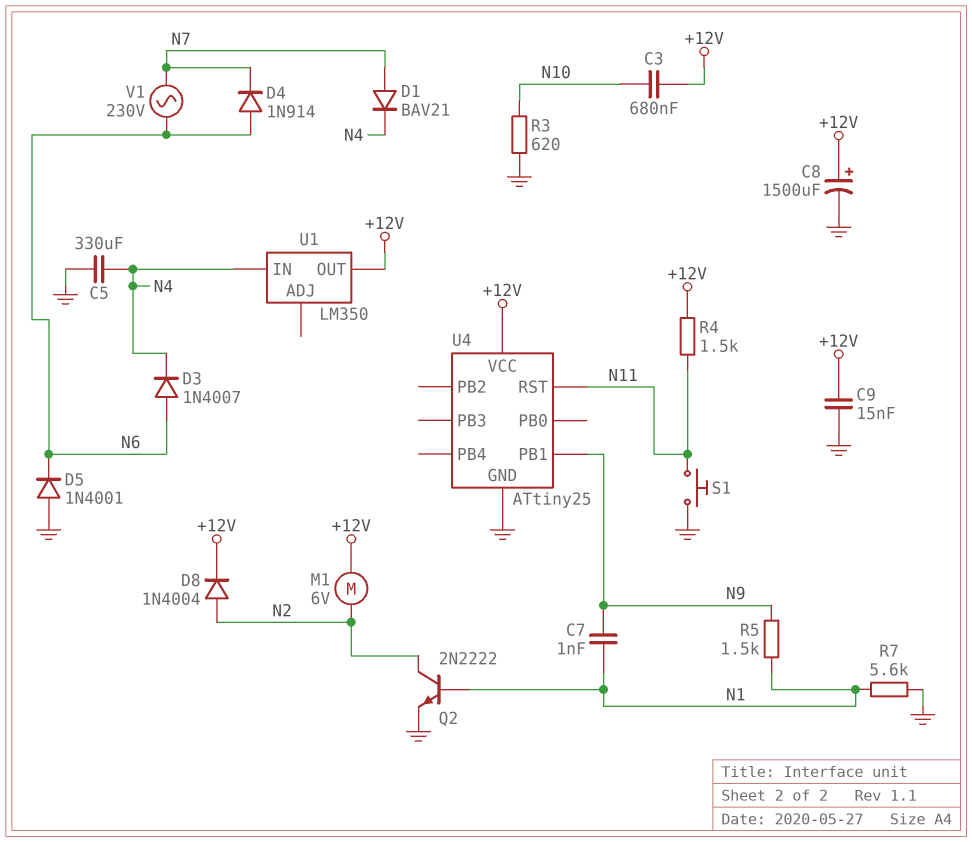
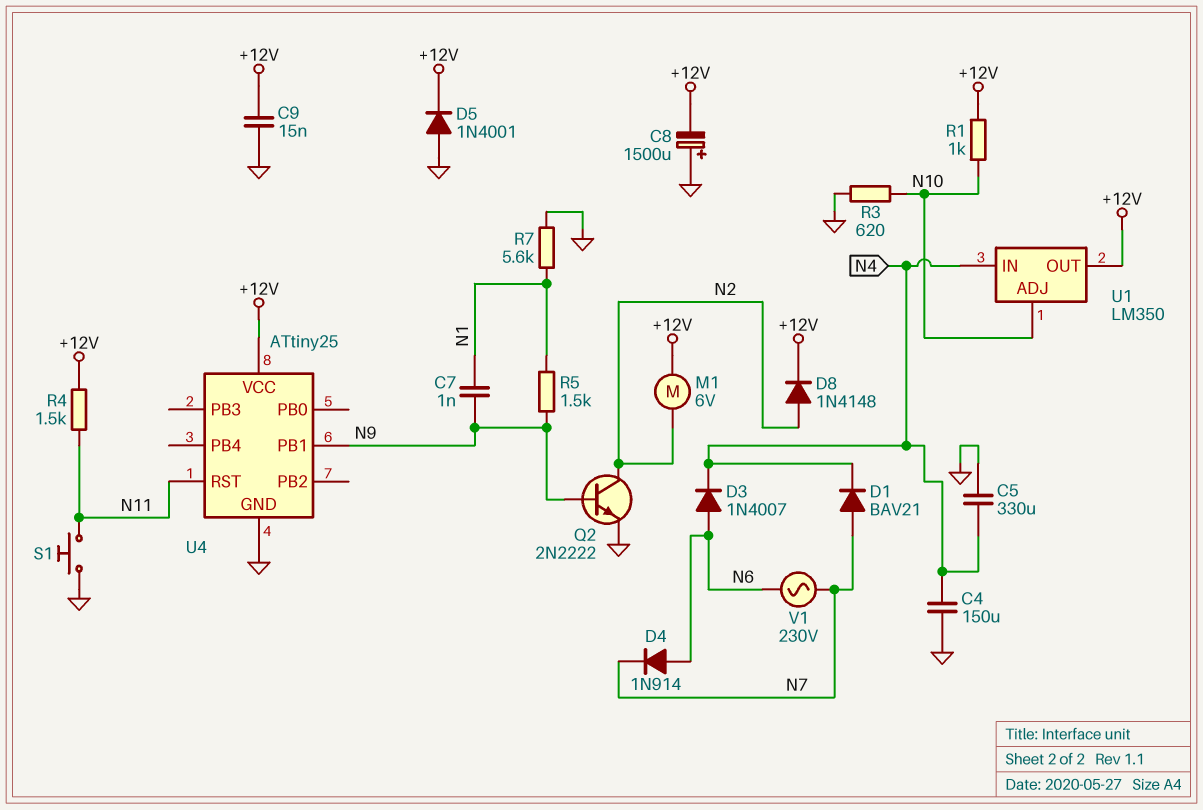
C3: 680nF (+12V, N10) -> none
C4: none -> 150uF (GND, N4)
C8: 1500uF (plus +12V, minus GND) -> 1500uF (plus GND, minus +12V)
D5: diode 1N4001 (A GND, K N6) -> diode 1N4001 (A GND, K +12V)
D8: diode 1N4004 (A N2, K +12V) -> diode 1N4148 (A N2, K +12V)
Q2: NPN 2N2222 (B N1, C N2, E GND) -> NPN 2N2222 (B N9, C N2, E GND)
R1: none -> 1k (+12V, N10)
U1 pin ADJ: none -> N10

